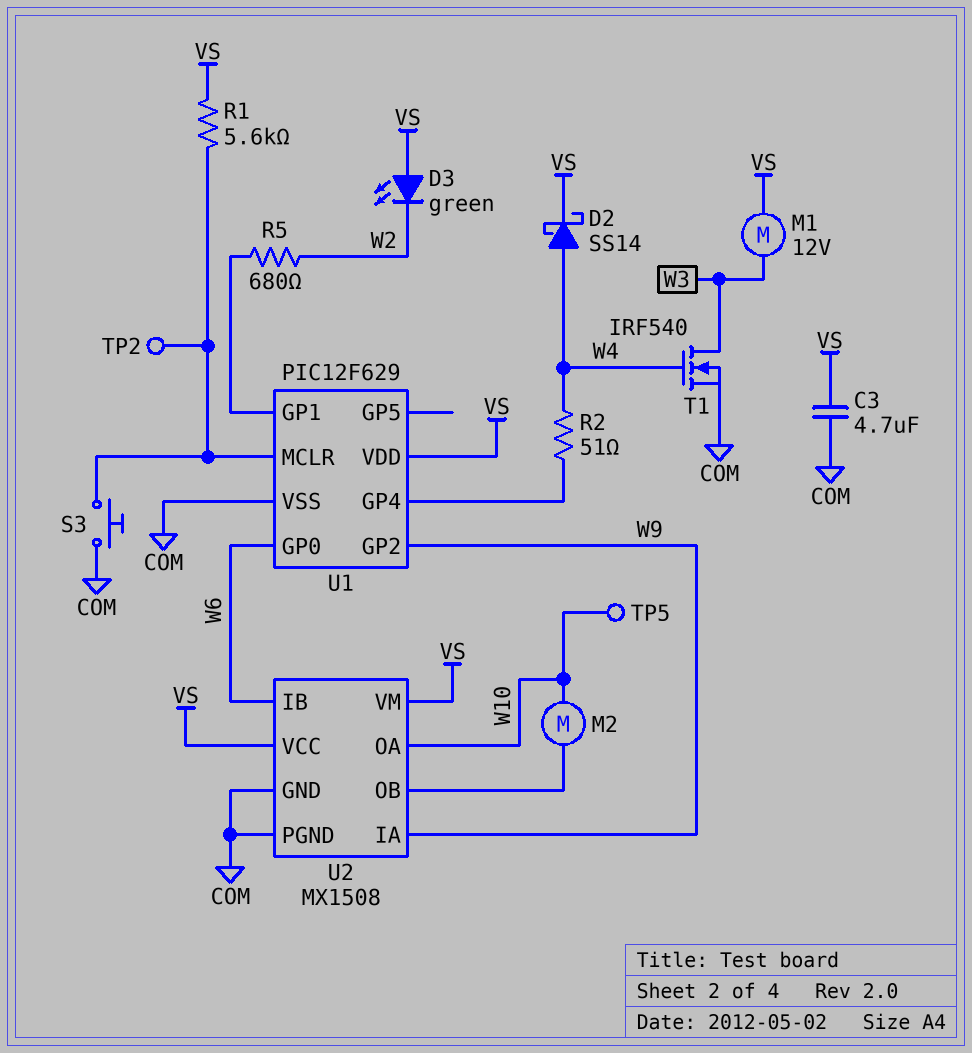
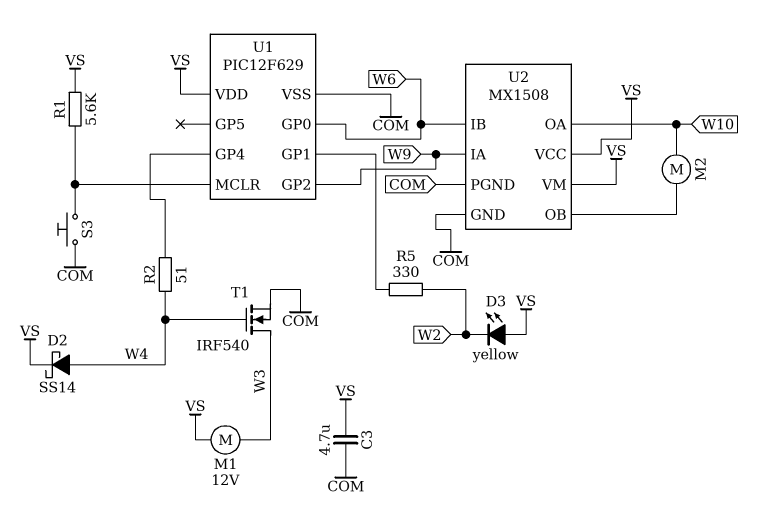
D3: LED green (A VS, K W2) -> LED yellow (A VS, K W2)
R5: 680 (U1/GP1, W2) -> 330 (U1/GP1, W2)
TP2: test point (U1/MCLR) -> none
TP5: test point (W10) -> none

